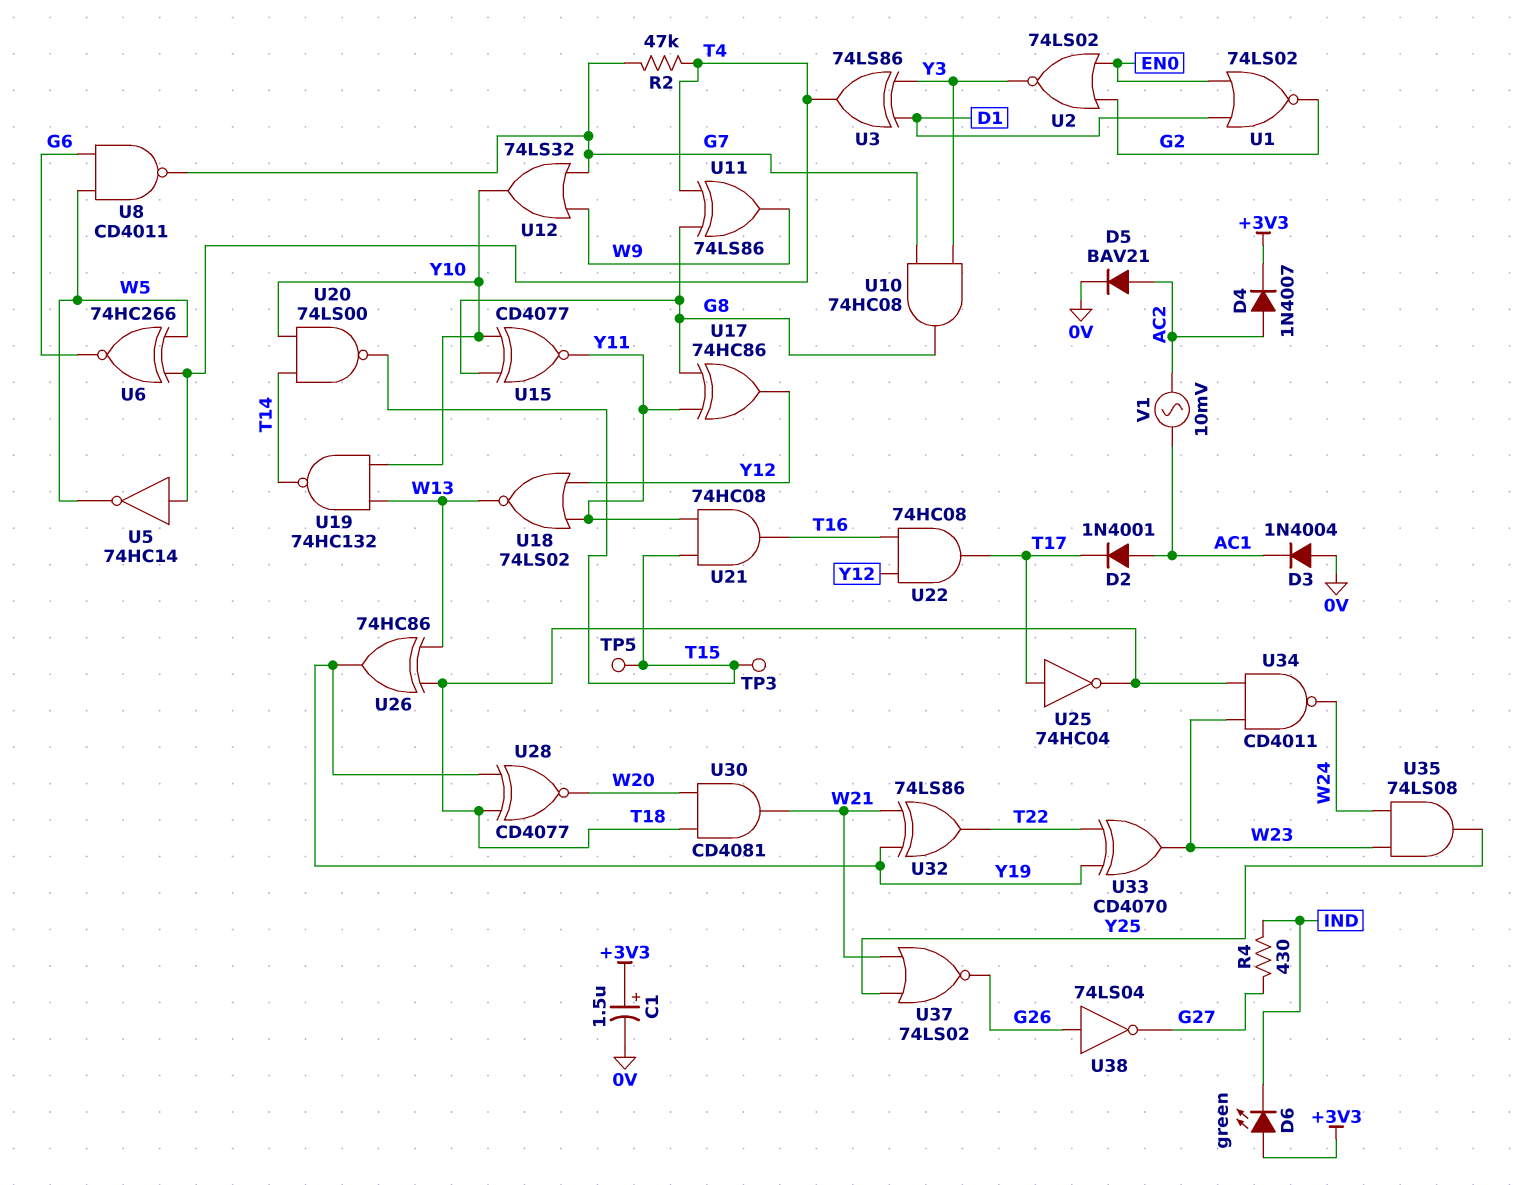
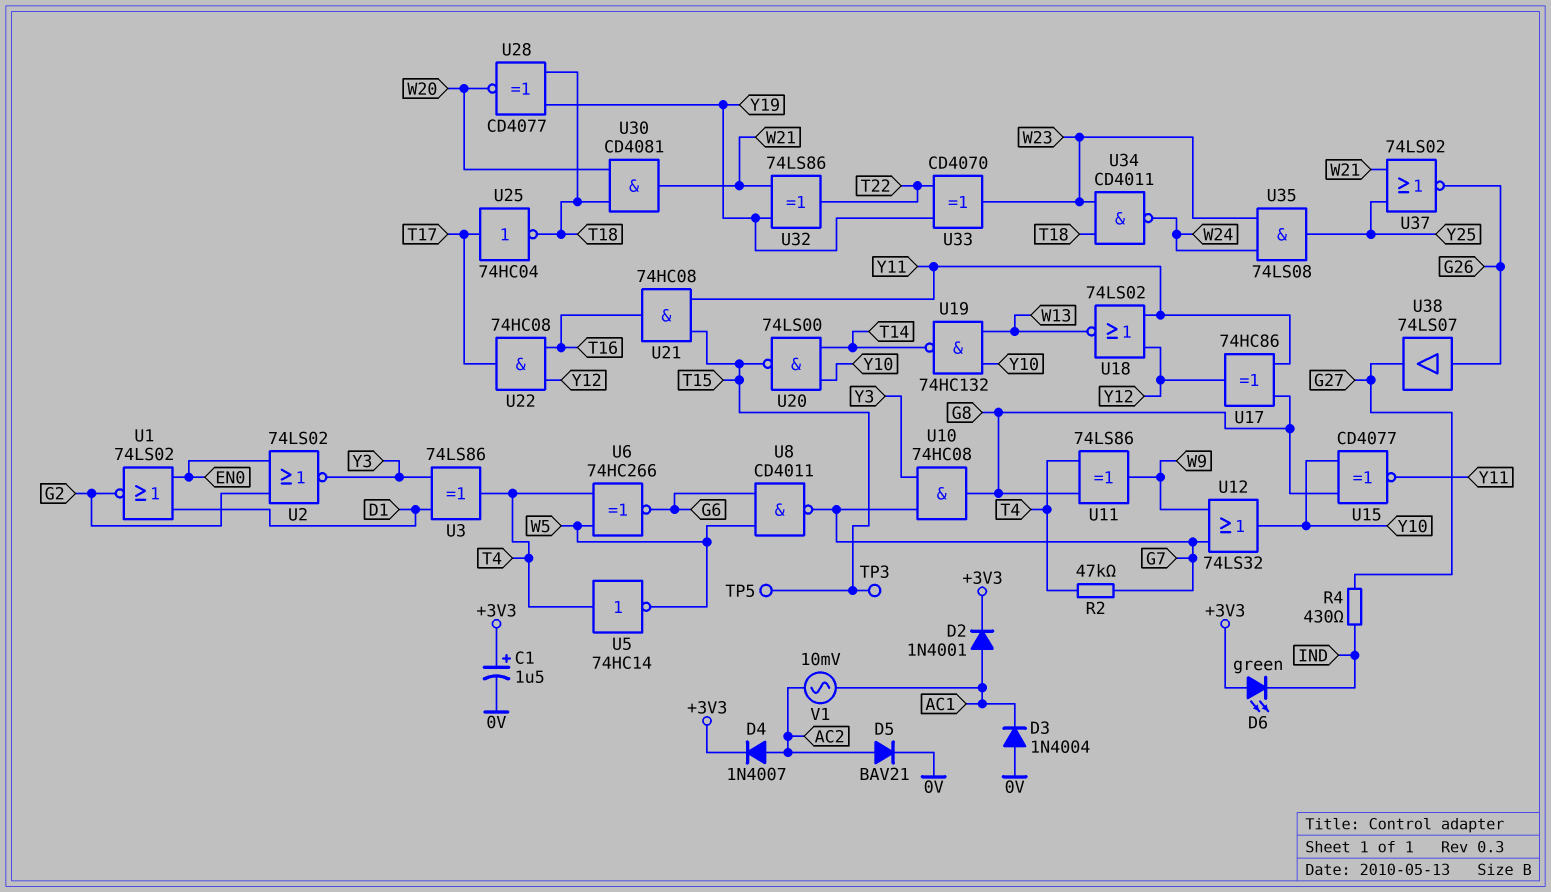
D2: diode 1N4001 (A AC1, K T17) -> diode 1N4001 (A AC1, K +3V3)
U26: XOR 74HC86 (in T18, in W13, out Y19) -> none
U38: NOT 74LS04 (in G26, out G27) -> buffer 74LS07 (in G26, out G27)

